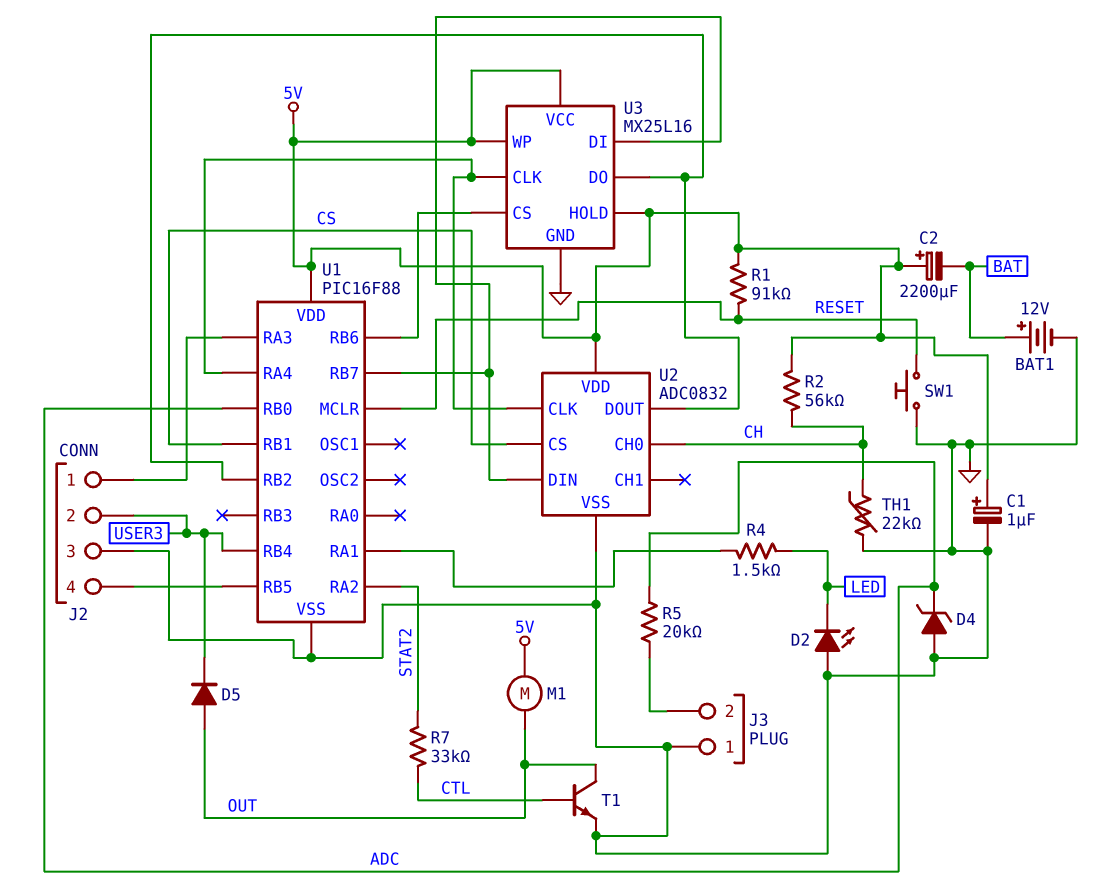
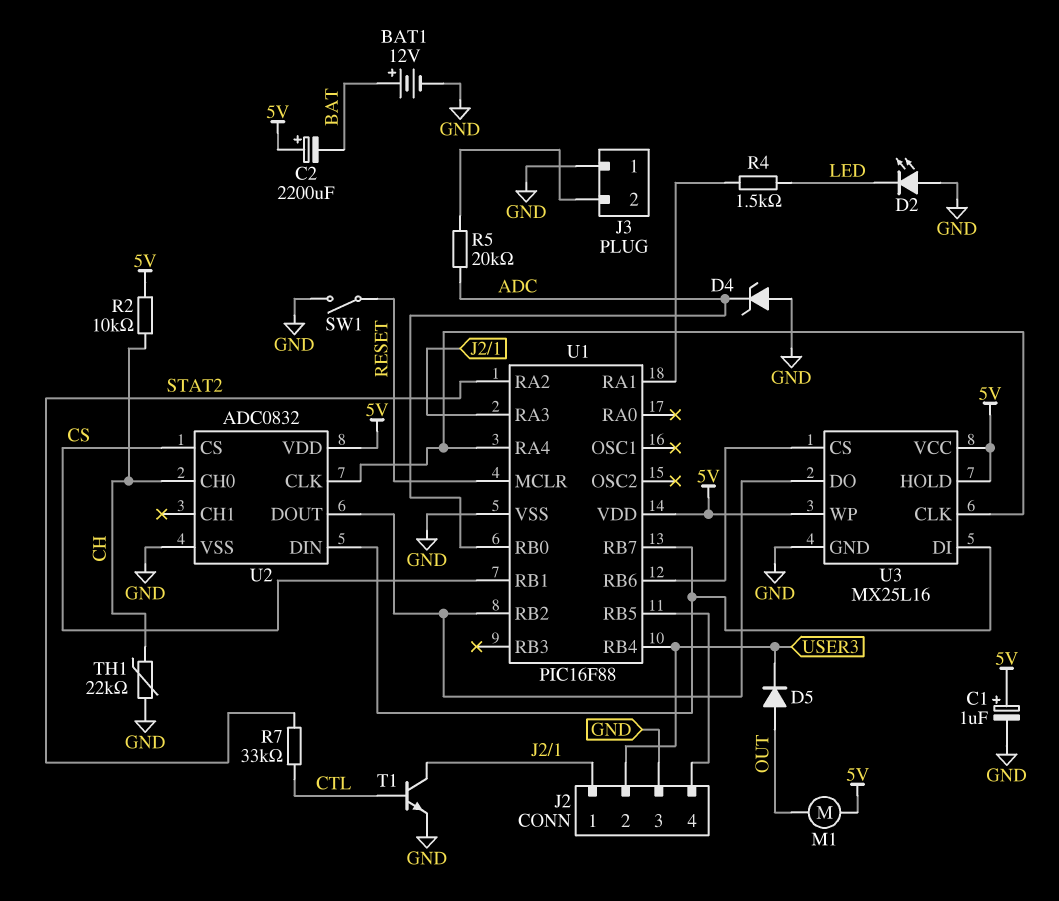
R1: 91k (5V, RESET) -> none
R2: 56k (5V, CH) -> 10k (5V, CH)
SW1: button (GND, RESET) -> switch (GND, RESET)
T1: NPN (B CTL, C OUT, E GND) -> NPN (B CTL, C J2/1, E GND)

